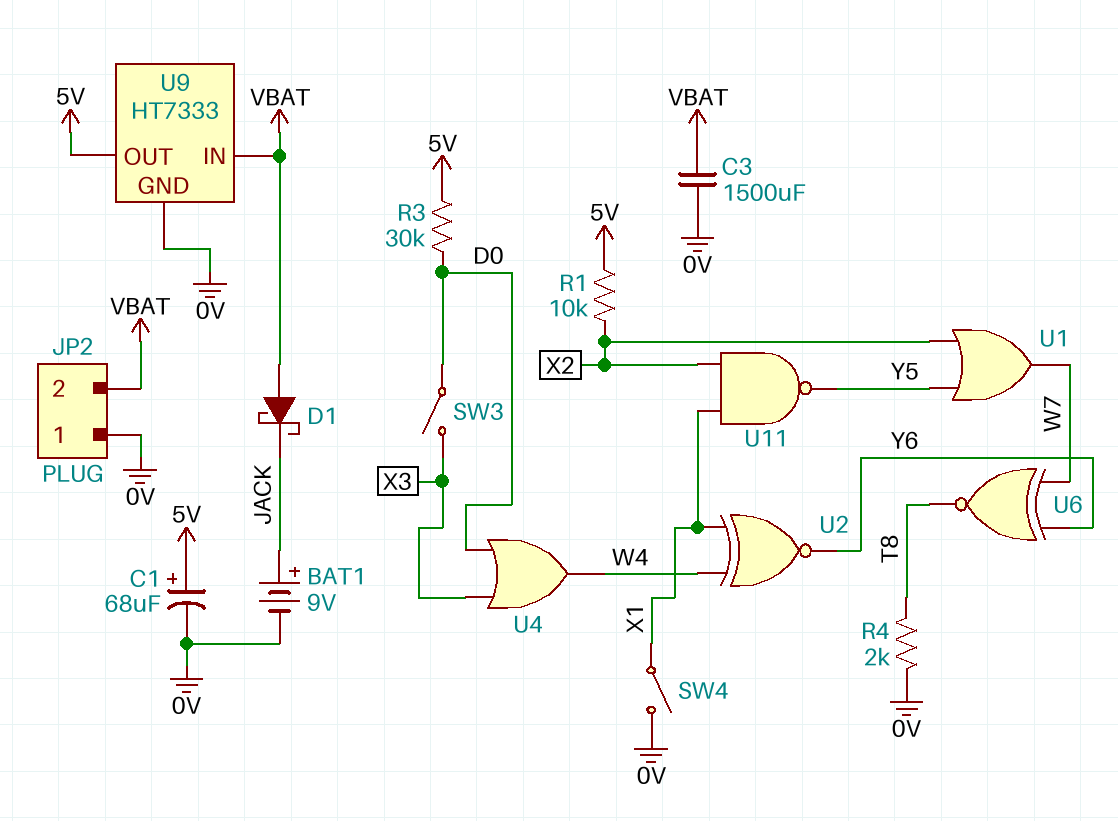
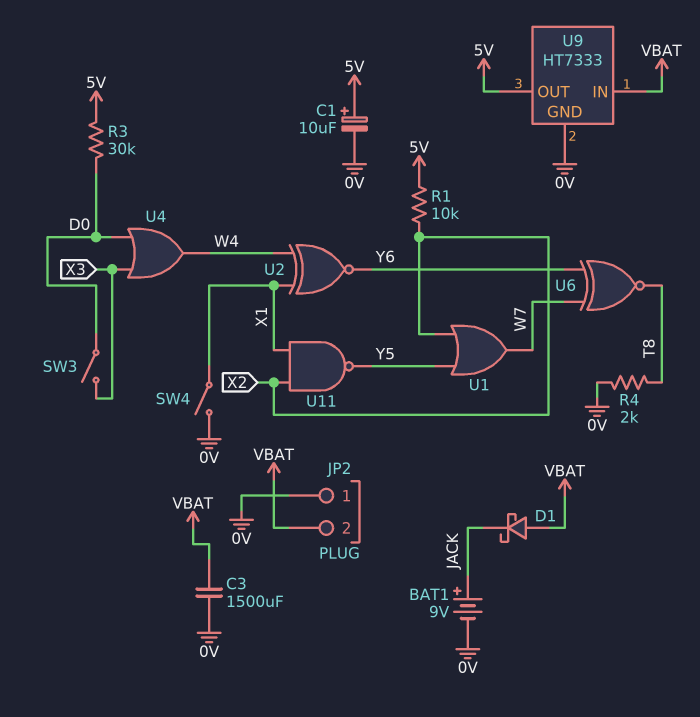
C1: 68uF (plus 5V, minus 0V) -> 10uF (plus 5V, minus 0V)

